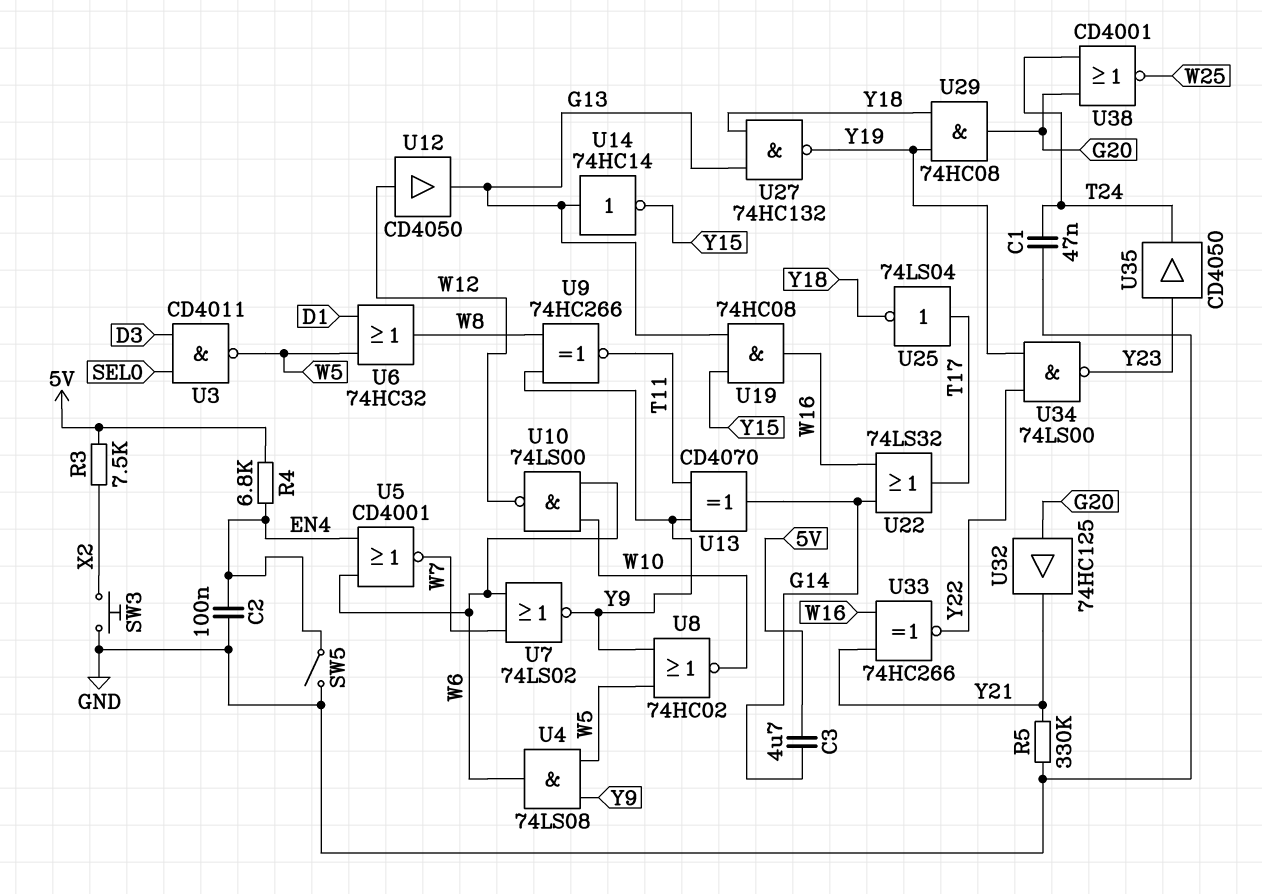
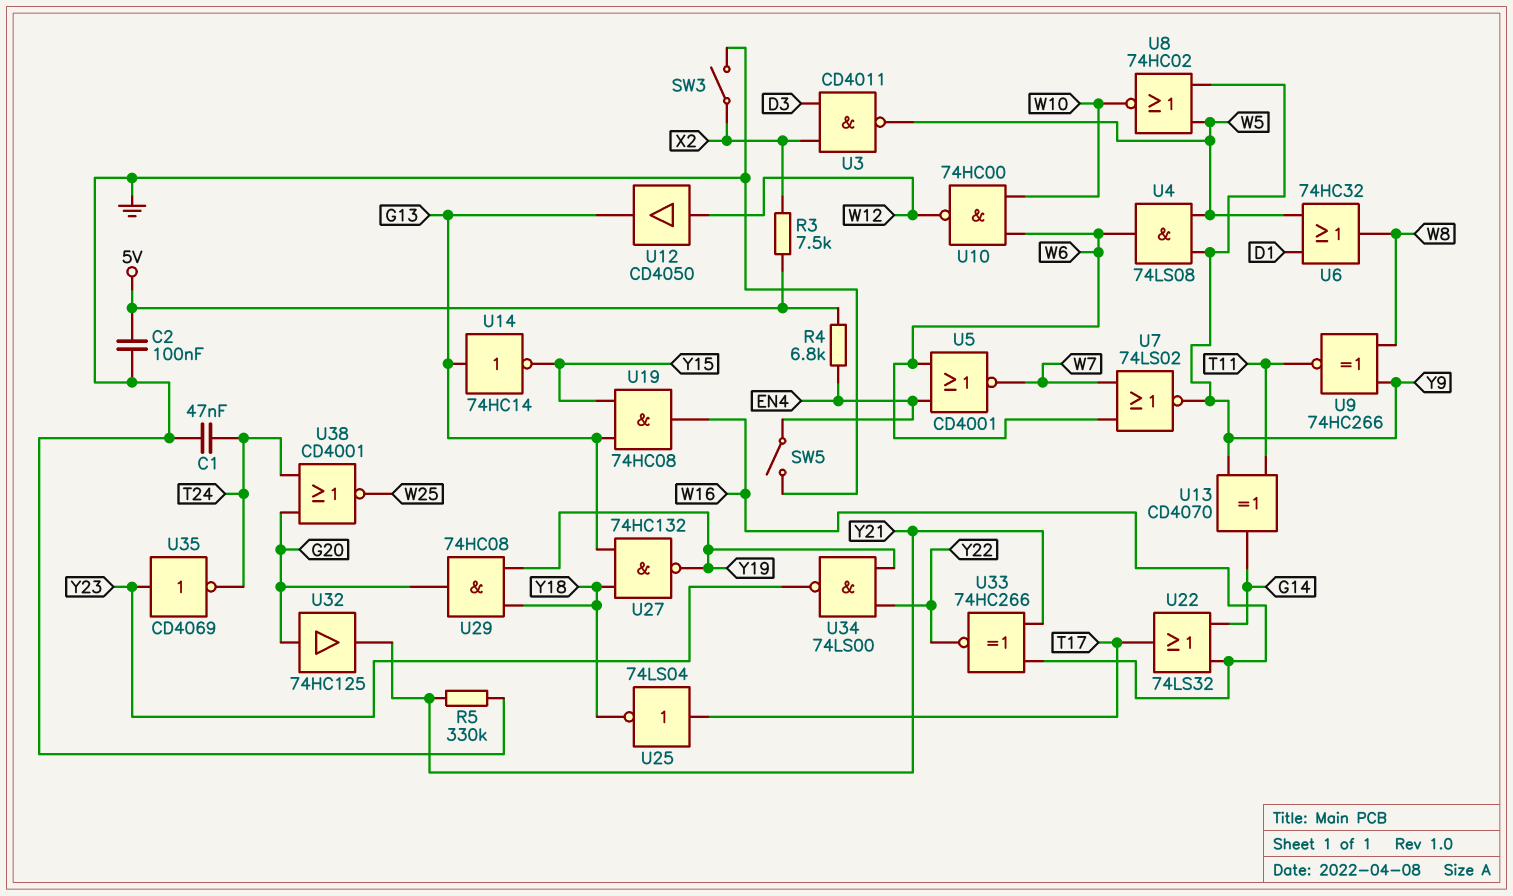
C2: 100nF (EN4, GND) -> 100nF (5V, GND)
C3: 4.7uF (5V, G14) -> none
SW3: button (GND, X2) -> switch (GND, X2)
U3: NAND CD4011 (in D3, in SEL0, out W5) -> NAND CD4011 (in D3, in X2, out W5)
U10: NAND 74LS00 (in W6, in W10, out W12) -> NAND 74HC00 (in W6, in W10, out W12)
U35: buffer CD4050 (in Y23, out T24) -> NOT CD4069 (in Y23, out T24)

